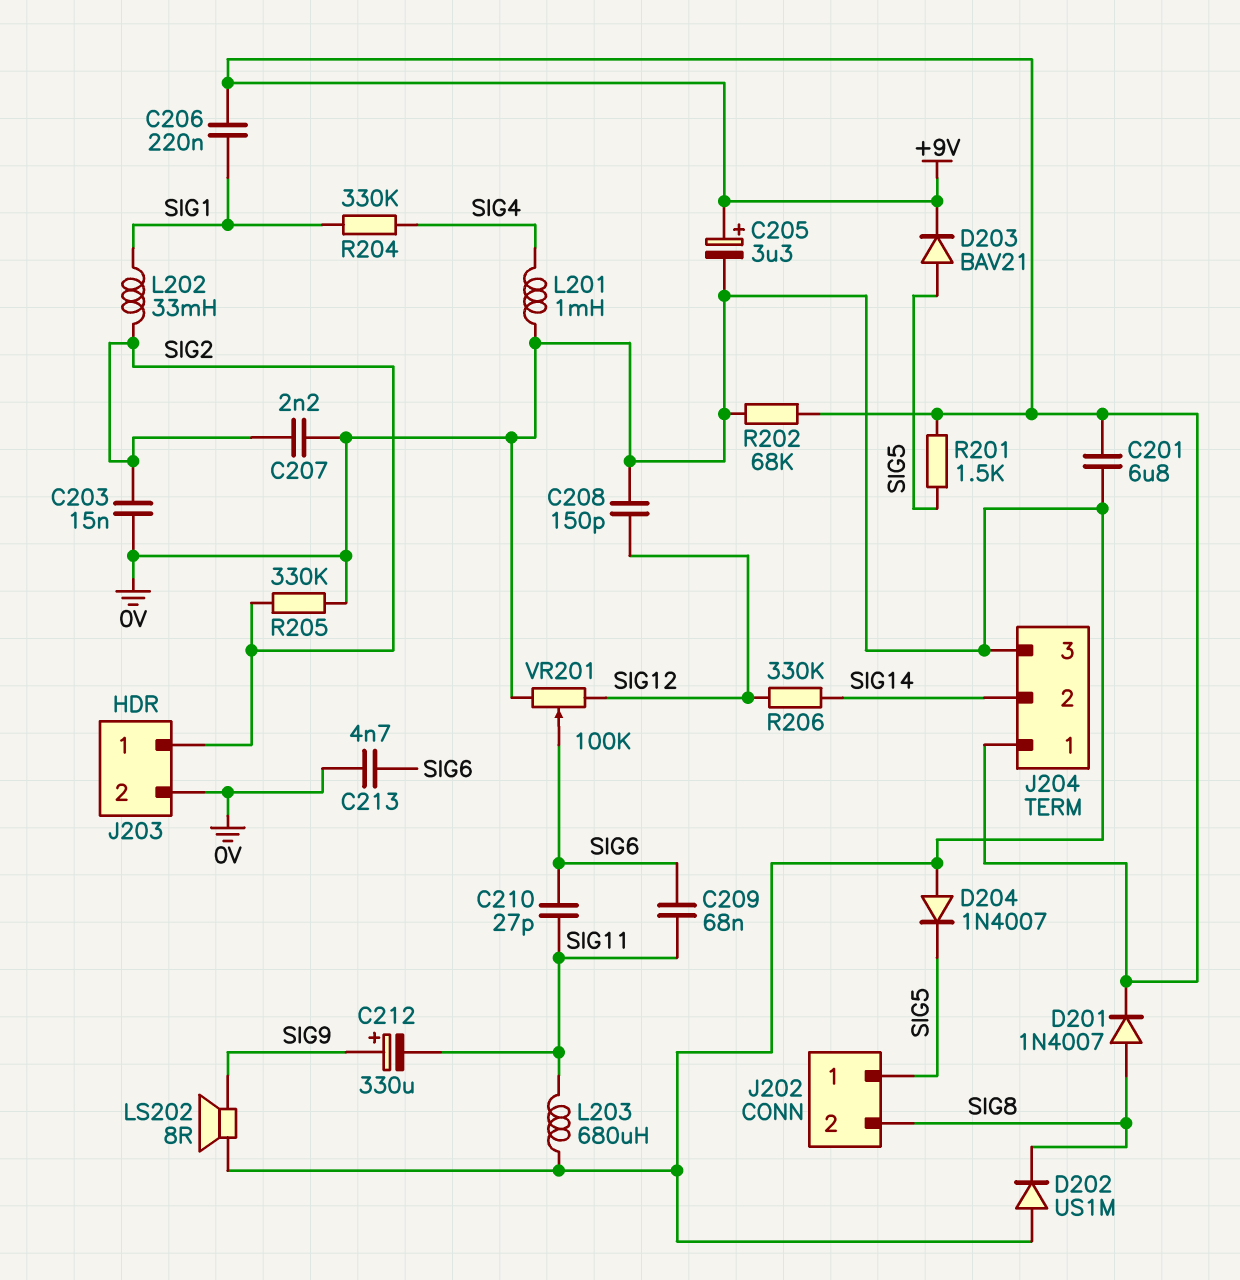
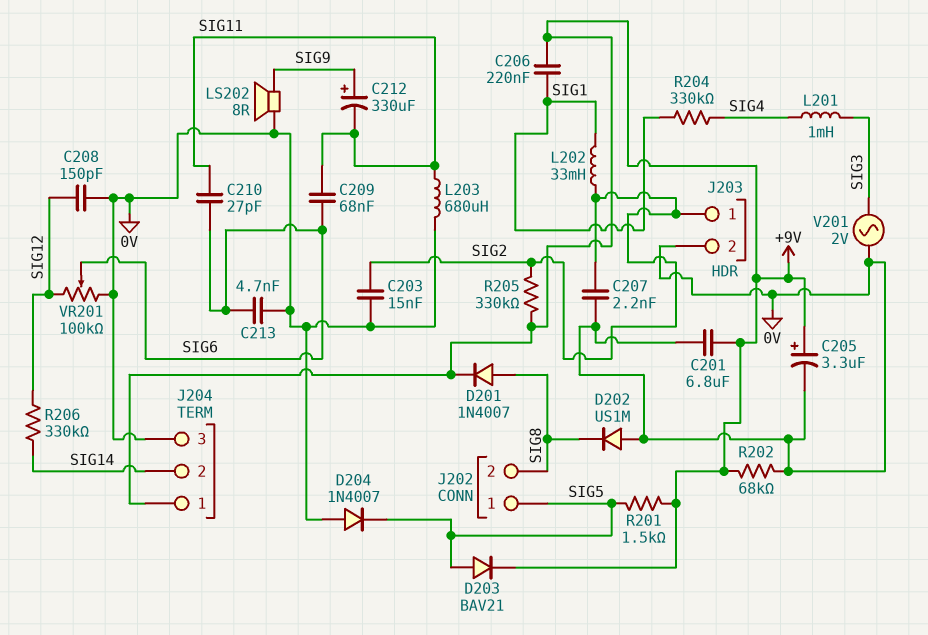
L201: 1mH (0V, SIG4) -> 1mH (SIG3, SIG4)
R205: 330k (0V, SIG2) -> 330k (+9V, SIG2)
V201: none -> AC 2V (0V, SIG3)

